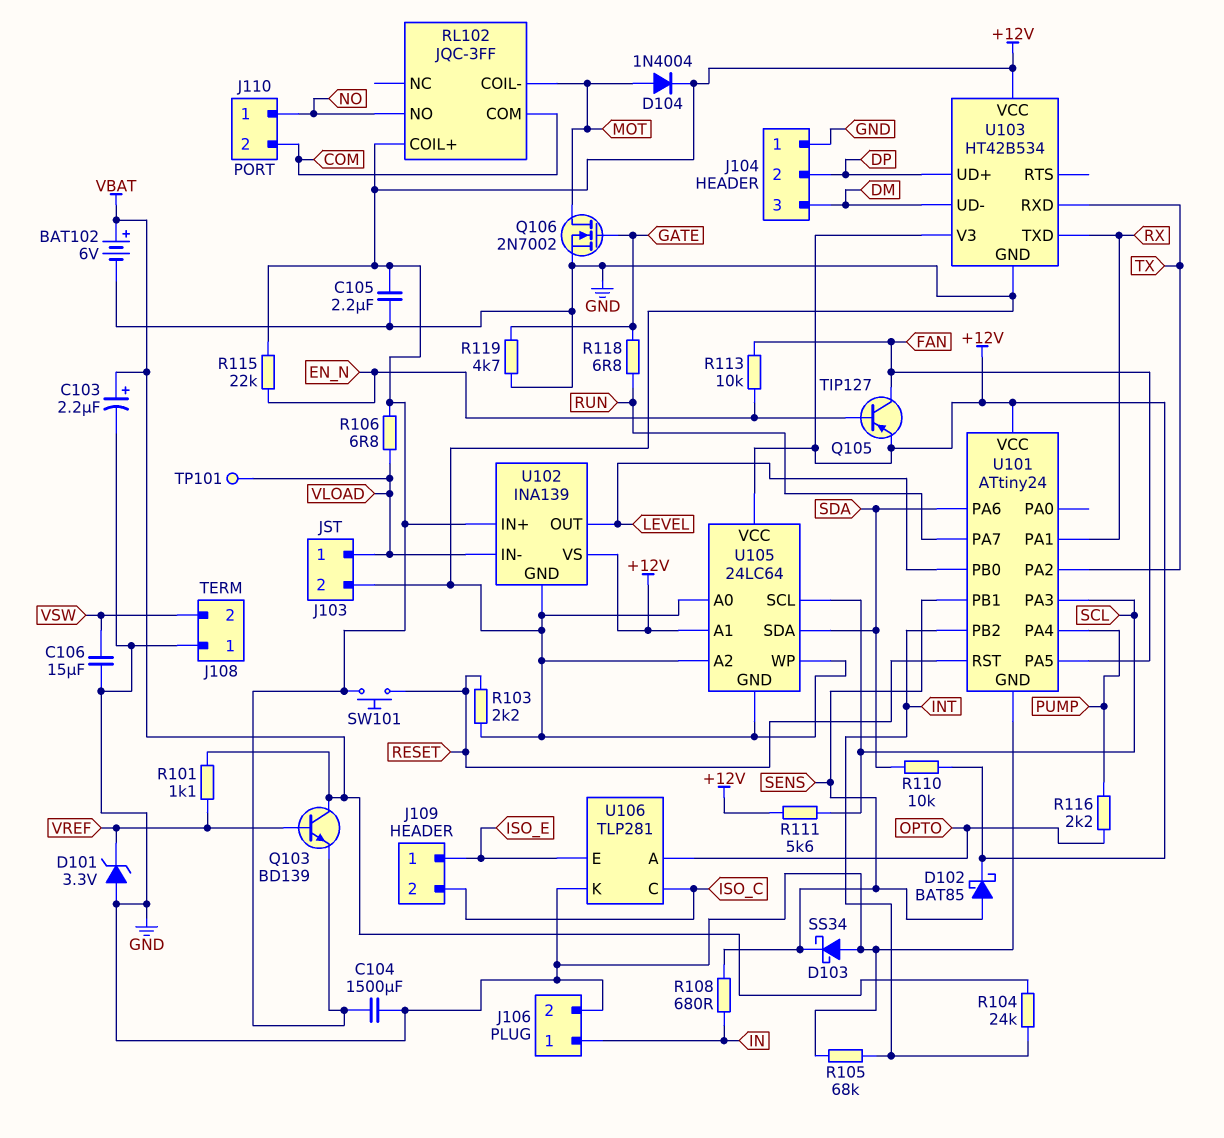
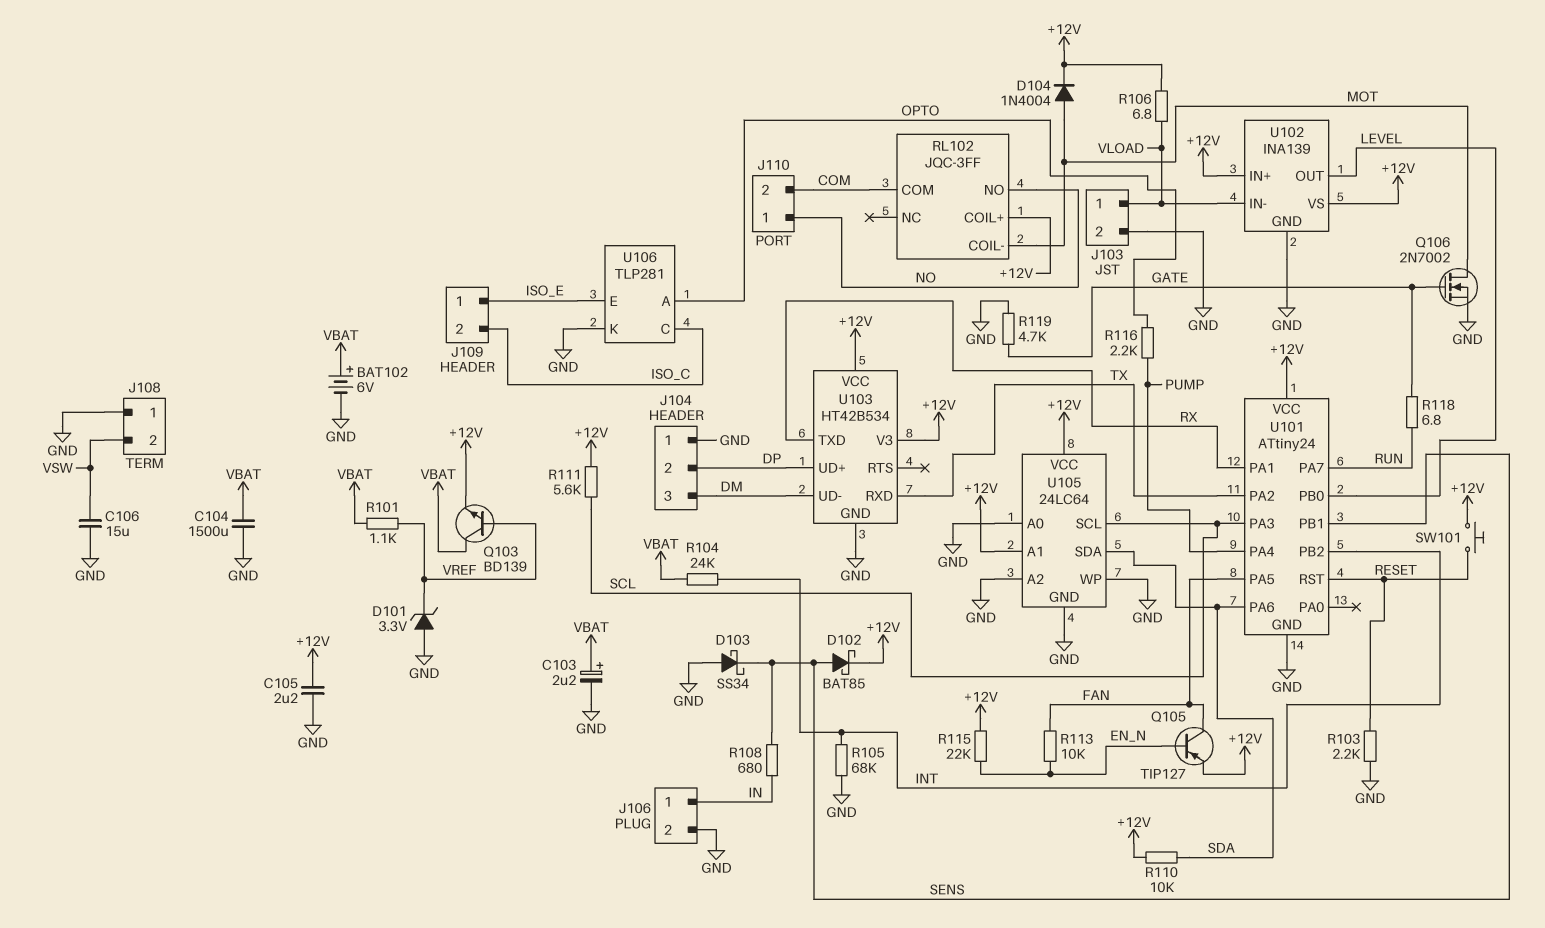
C104: 1500uF (+12V, GND) -> 1500uF (GND, VBAT)
TP101: test point (VLOAD) -> none

